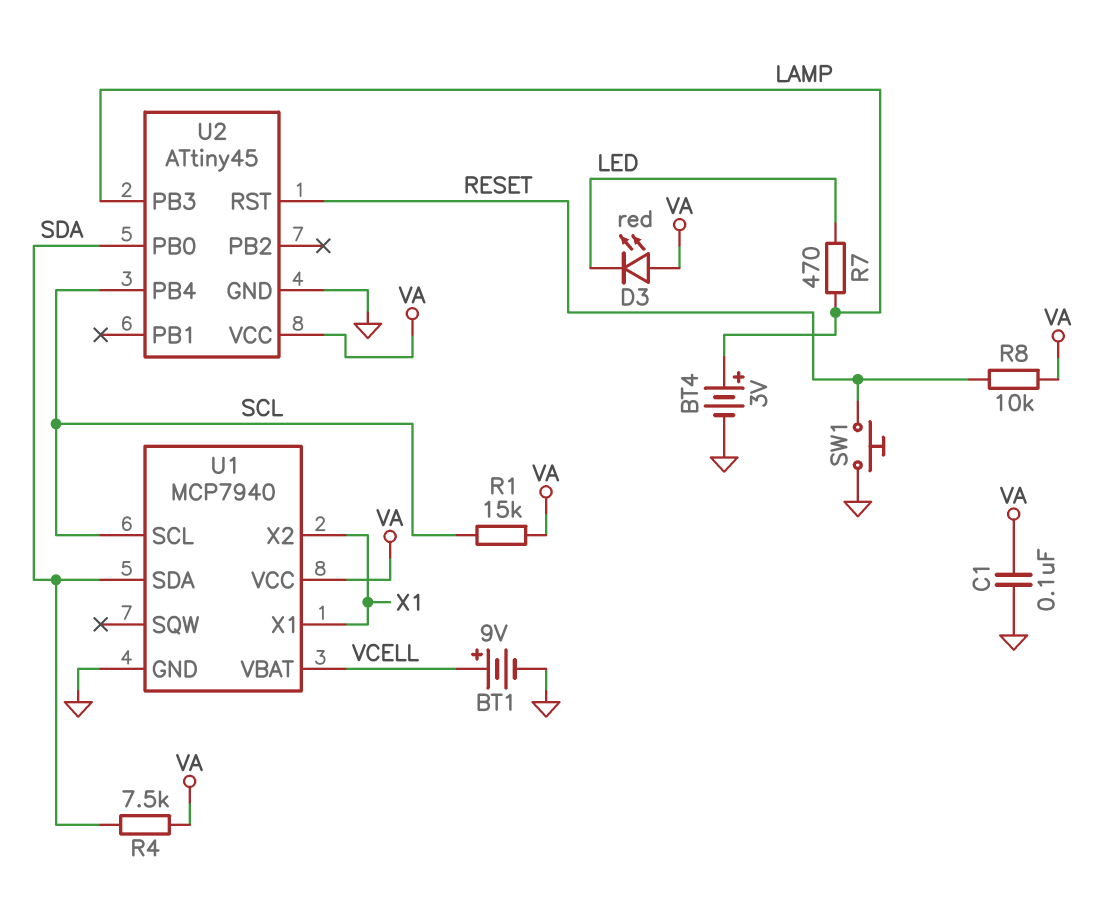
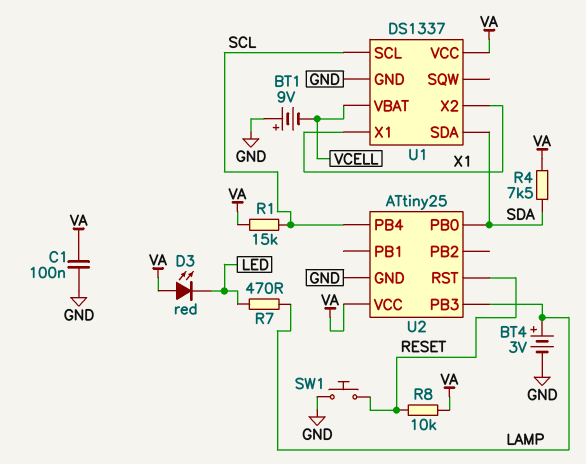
BT1: 9V (plus VCELL, minus GND) -> 9V (plus GND, minus VCELL)
U1: MCP7940 -> DS1337
U2: ATtiny45 -> ATtiny25

